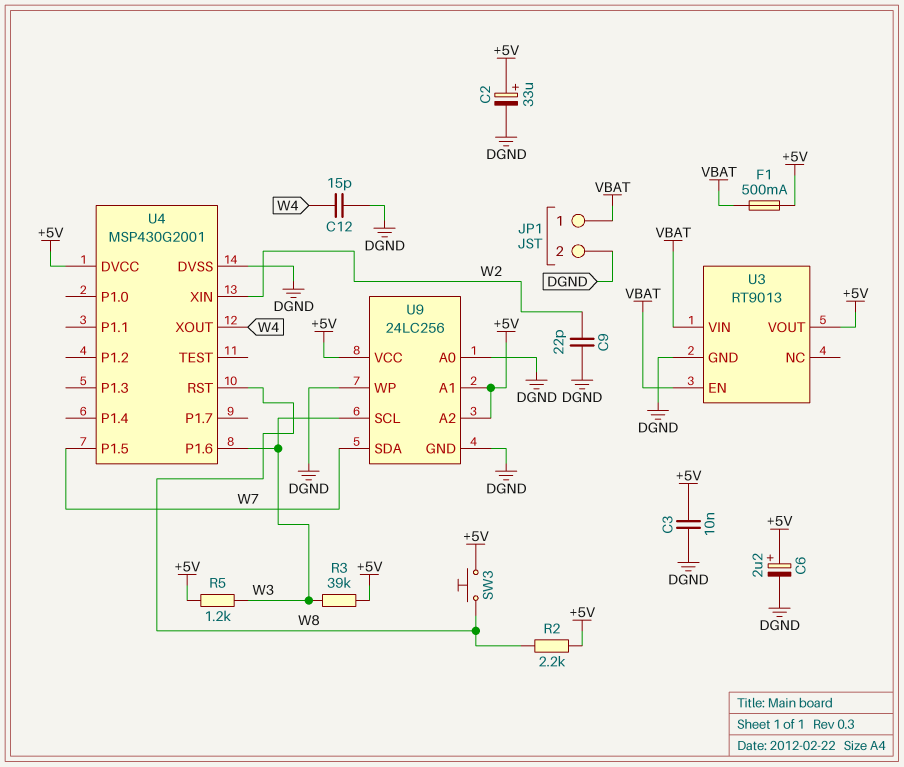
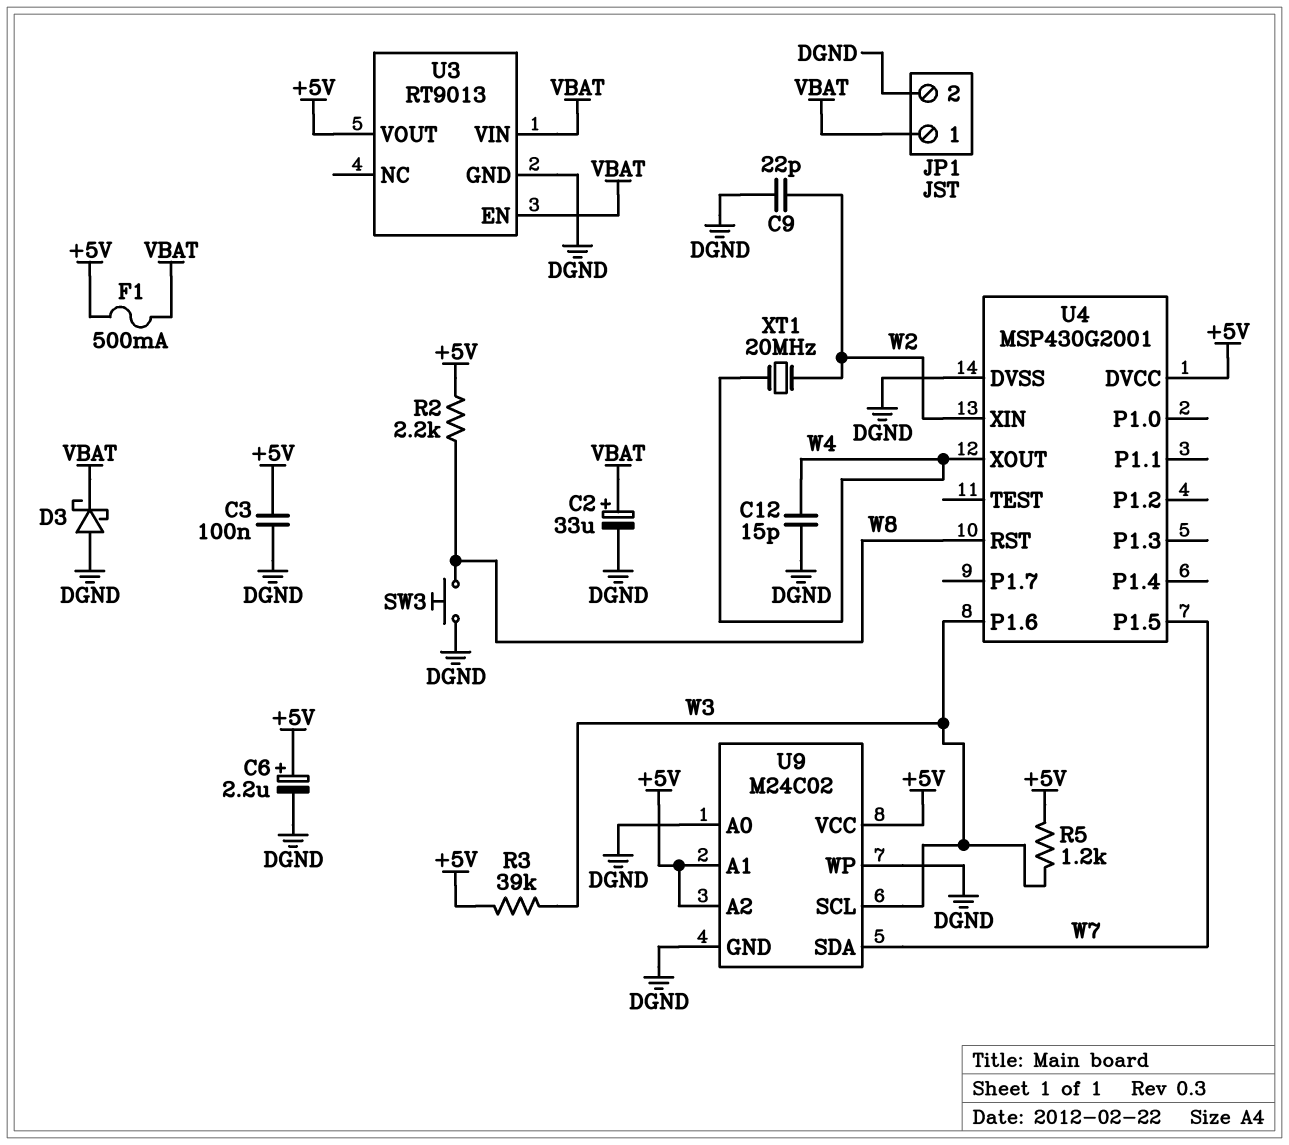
C2: 33uF (plus +5V, minus DGND) -> 33uF (plus VBAT, minus DGND)
C3: 10nF (+5V, DGND) -> 100nF (+5V, DGND)
D3: none -> schottky (A DGND, K VBAT)
SW3: button (+5V, W8) -> button (DGND, W8)
U9: 24LC256 -> M24C02
XT1: none -> 20MHz (W2, W4)

